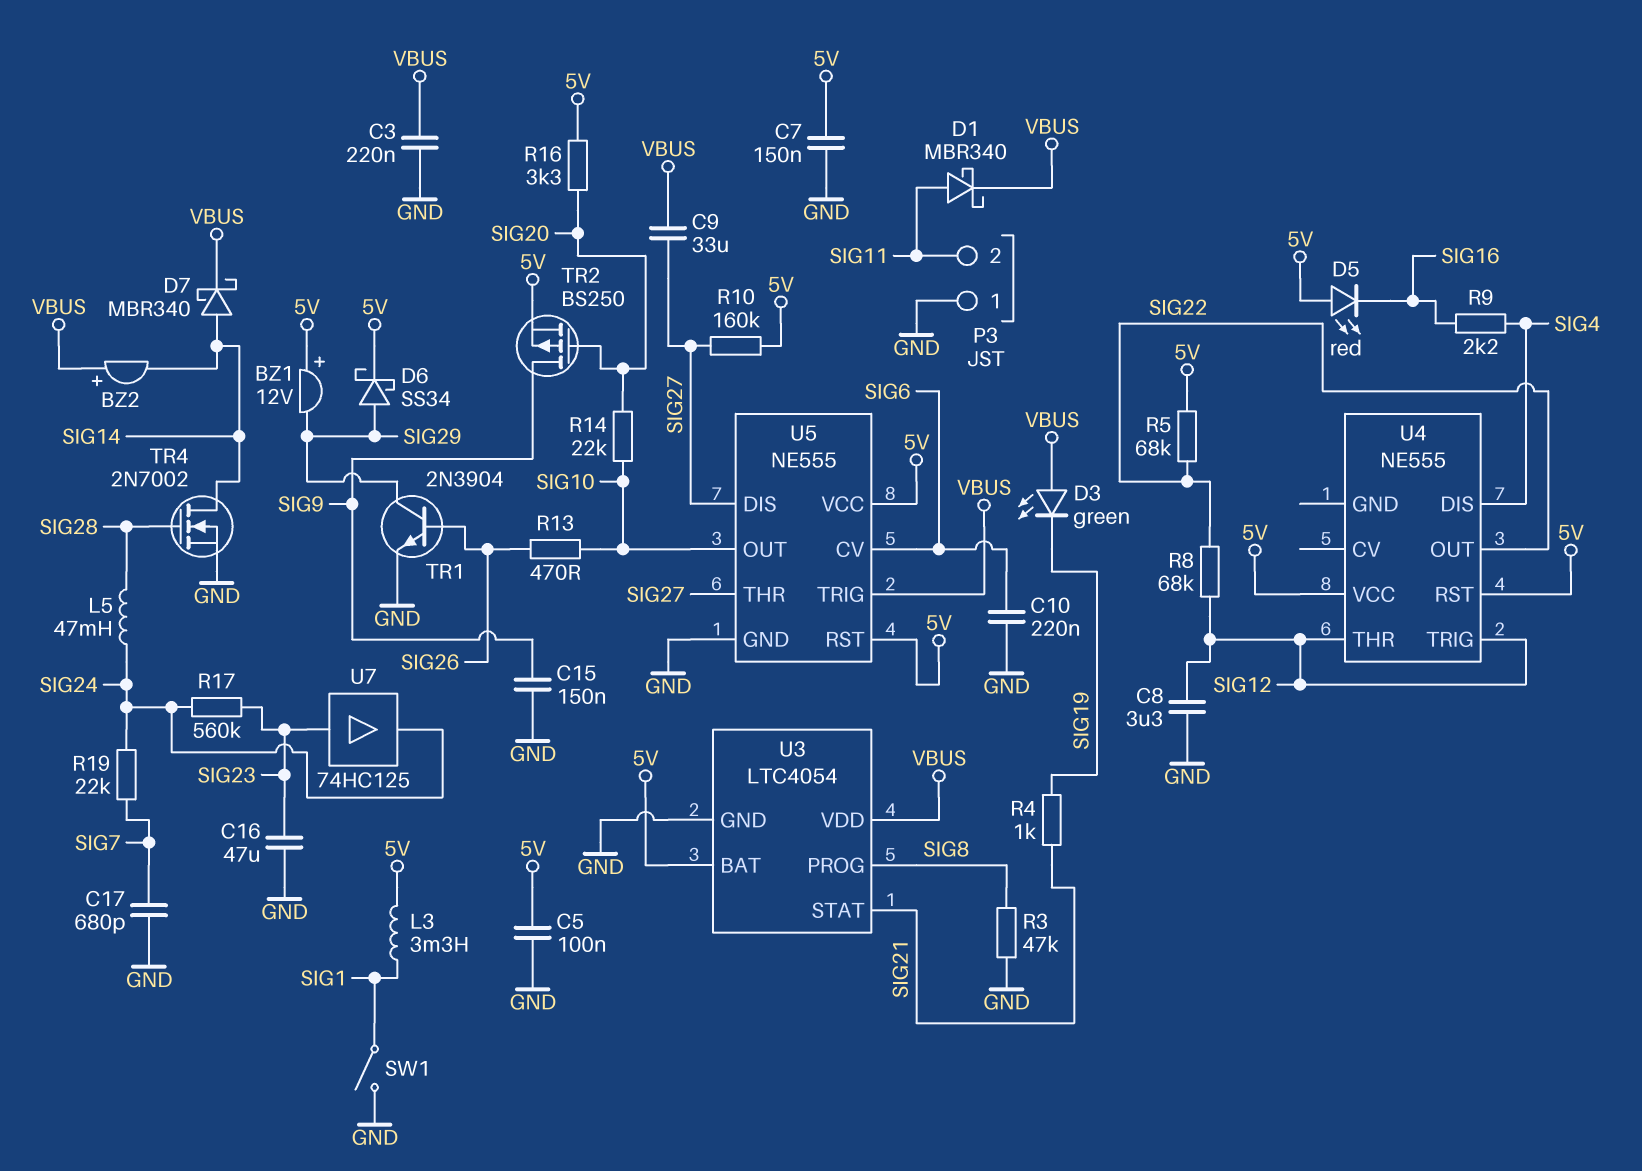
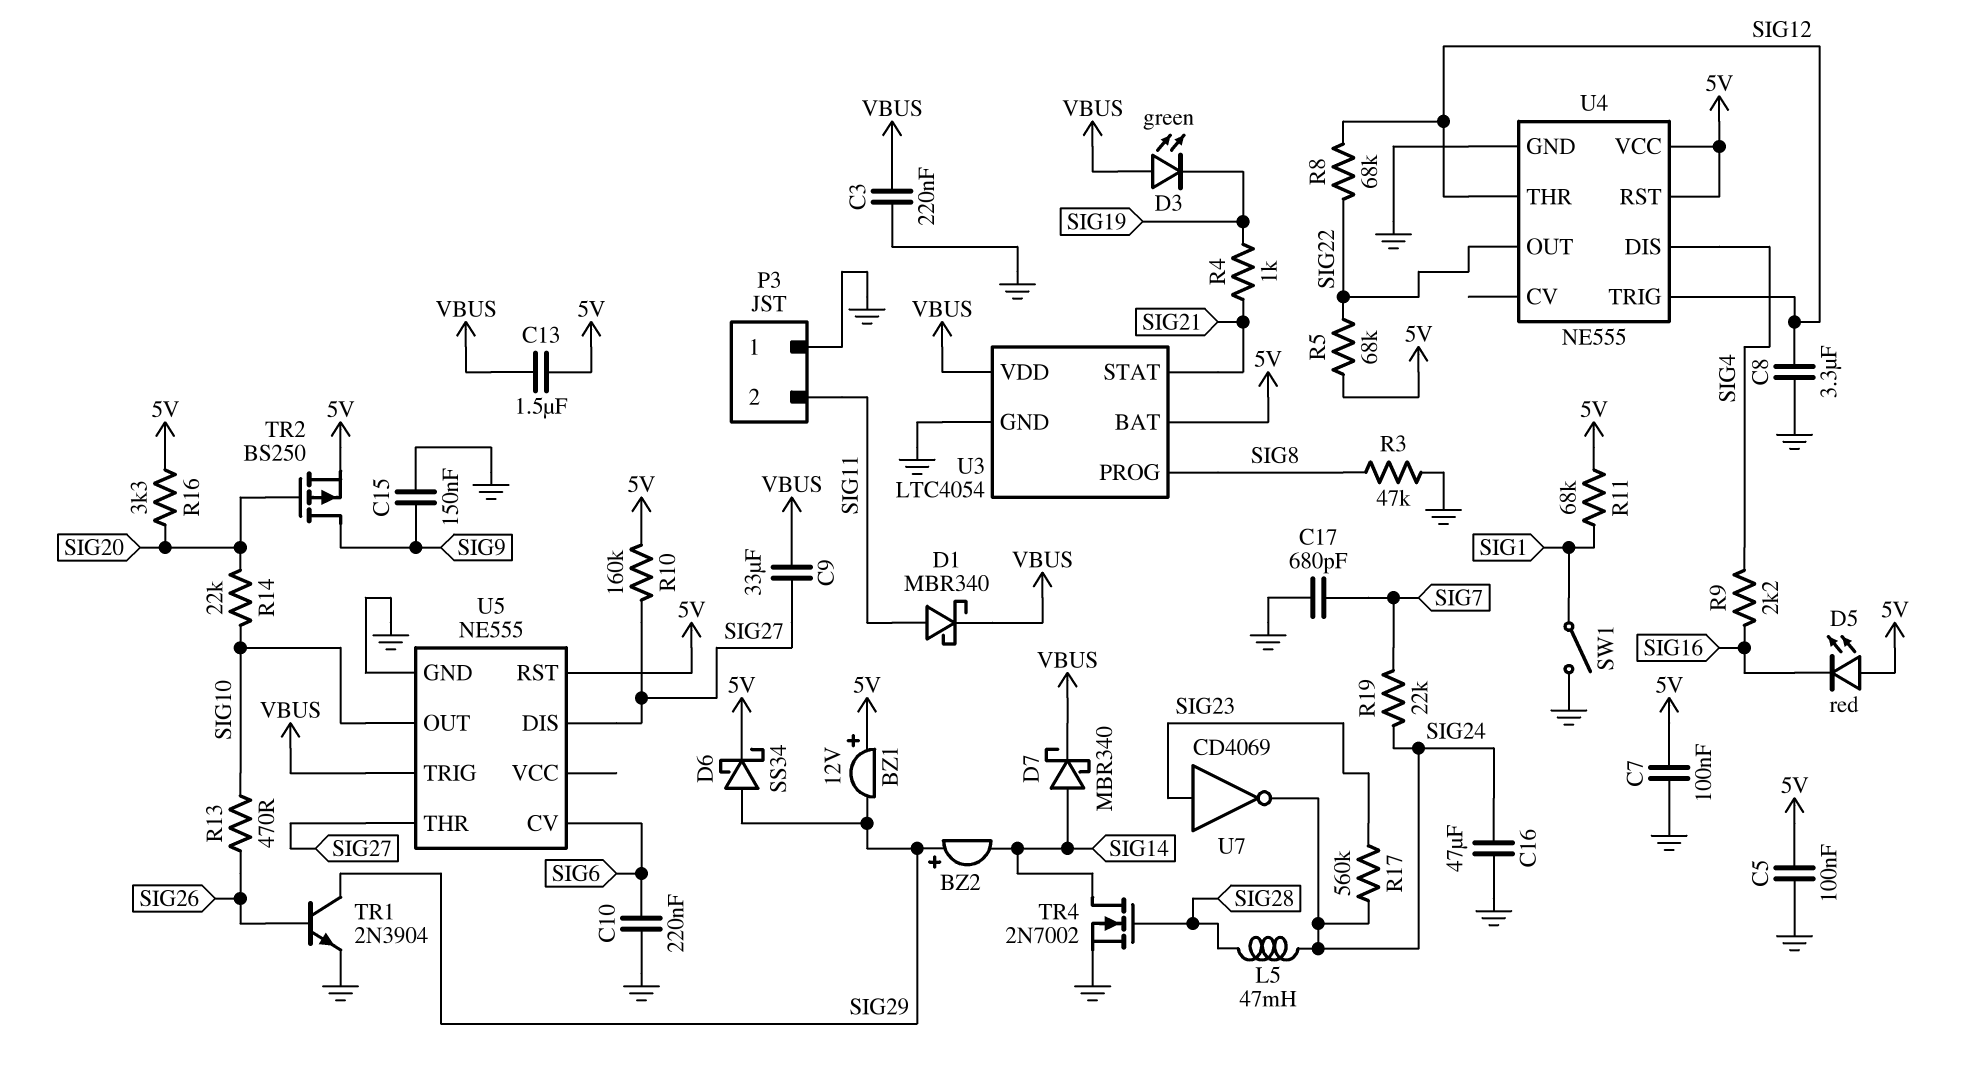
BZ2: buzzer (plus VBUS, minus SIG14) -> buzzer (plus SIG29, minus SIG14)
C7: 150nF (5V, GND) -> 100nF (5V, GND)
C13: none -> 1.5uF (5V, VBUS)
C16: 47uF (GND, SIG23) -> 47uF (GND, SIG24)
L3: 3.3mH (5V, SIG1) -> none
R11: none -> 68k (5V, SIG1)
U4 pin GND: none -> GND
U5 pin VCC: 5V -> none
U7: buffer 74HC125 (in SIG23, out SIG24) -> NOT CD4069 (in SIG23, out SIG24)

